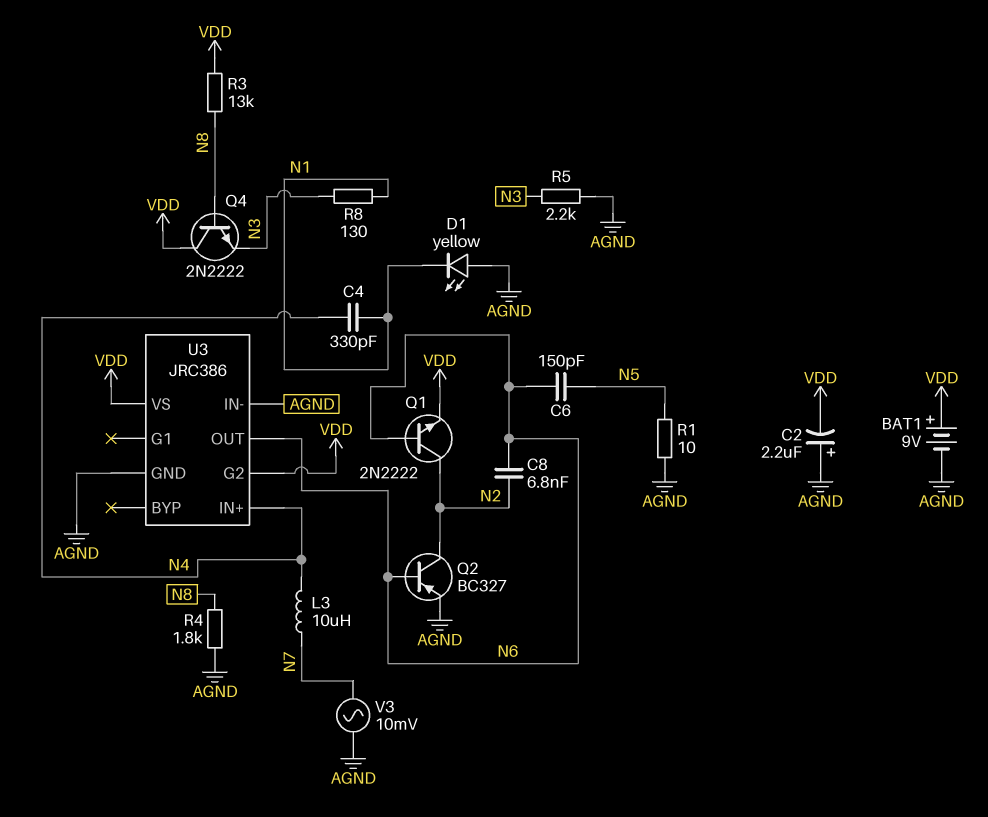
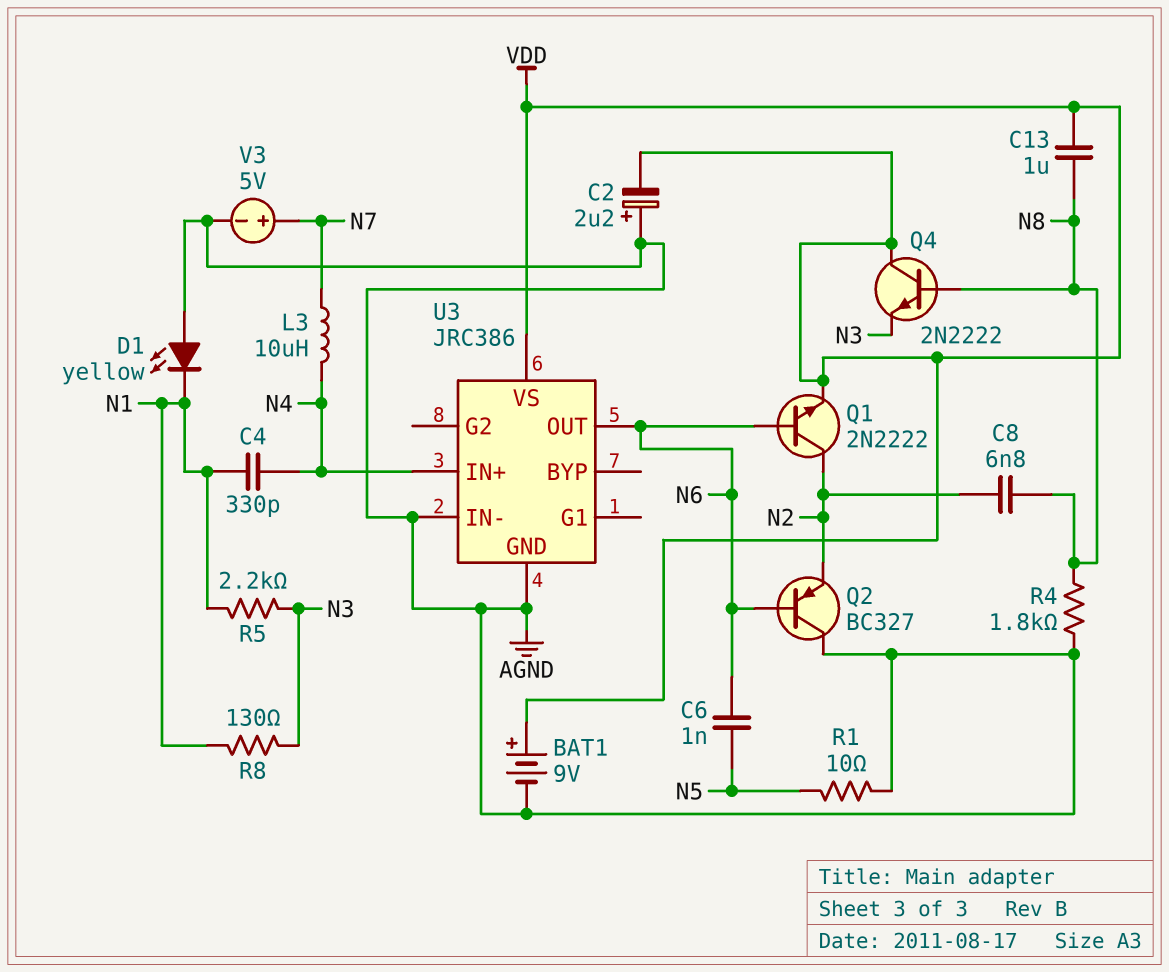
C6: 150pF (N5, N6) -> 1nF (N5, N6)
C8: 6.8nF (N2, N6) -> 6.8nF (N2, N8)
C13: none -> 1uF (N8, VDD)
Q2: PNP BC327 (B N6, C N2, E AGND) -> PNP BC327 (B N6, C AGND, E N2)
R3: 13k (N8, VDD) -> none
R5: 2.2k (AGND, N3) -> 2.2k (N1, N3)
U3 pin G2: VDD -> none
V3: AC 10mV (AGND, N7) -> 5V (plus N7, minus AGND)

